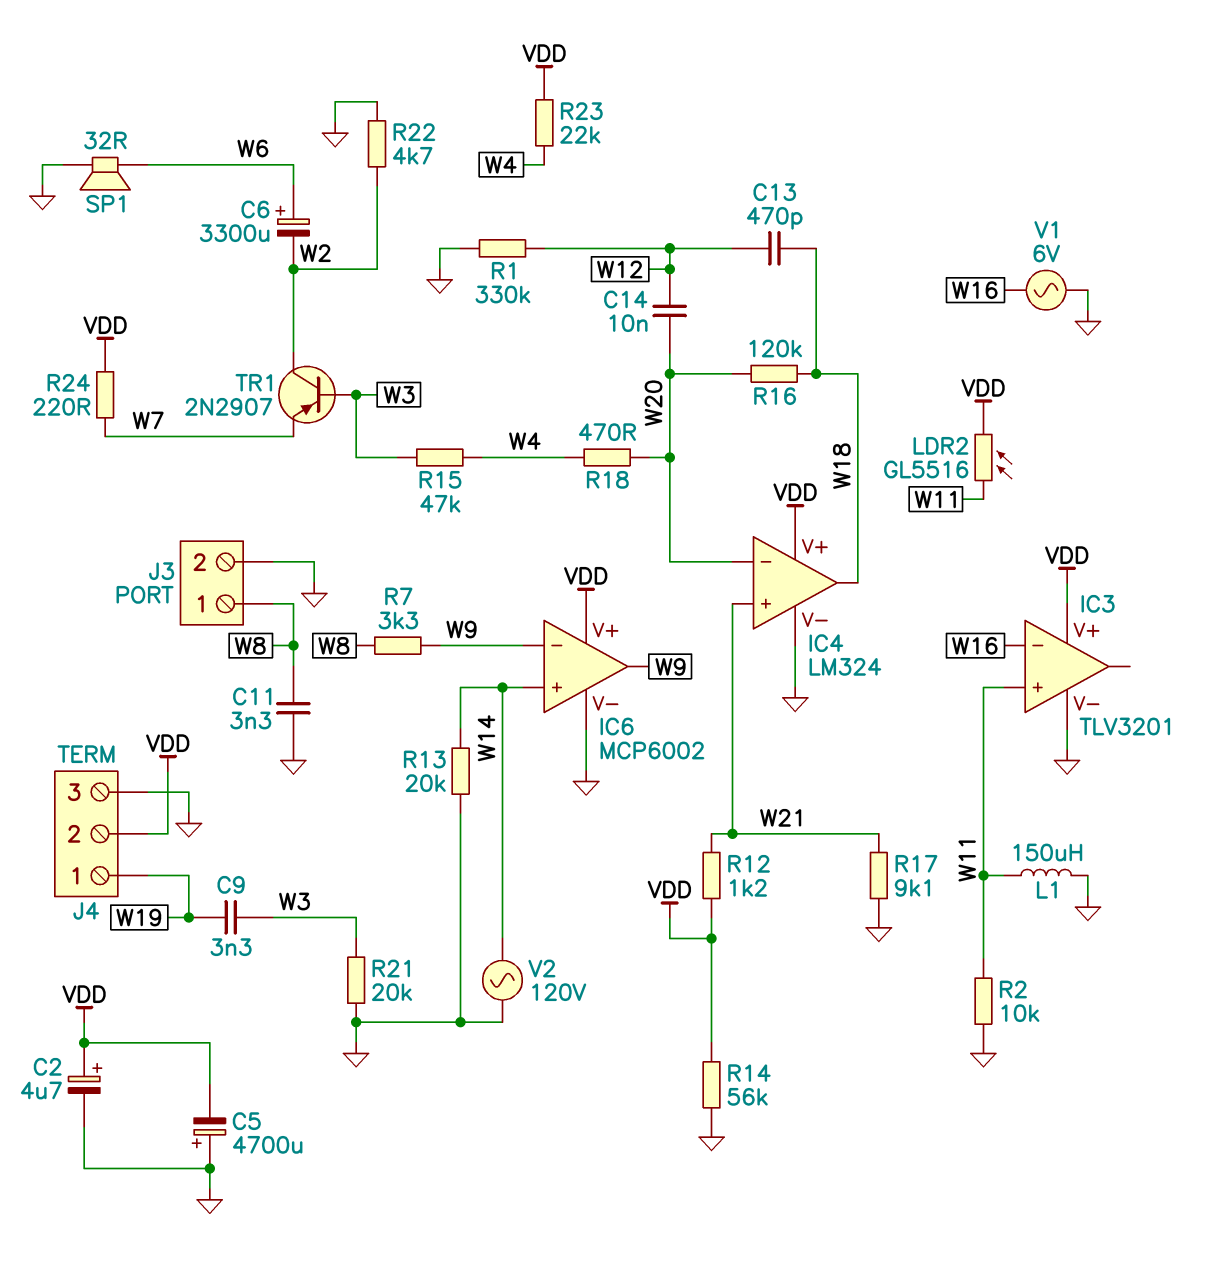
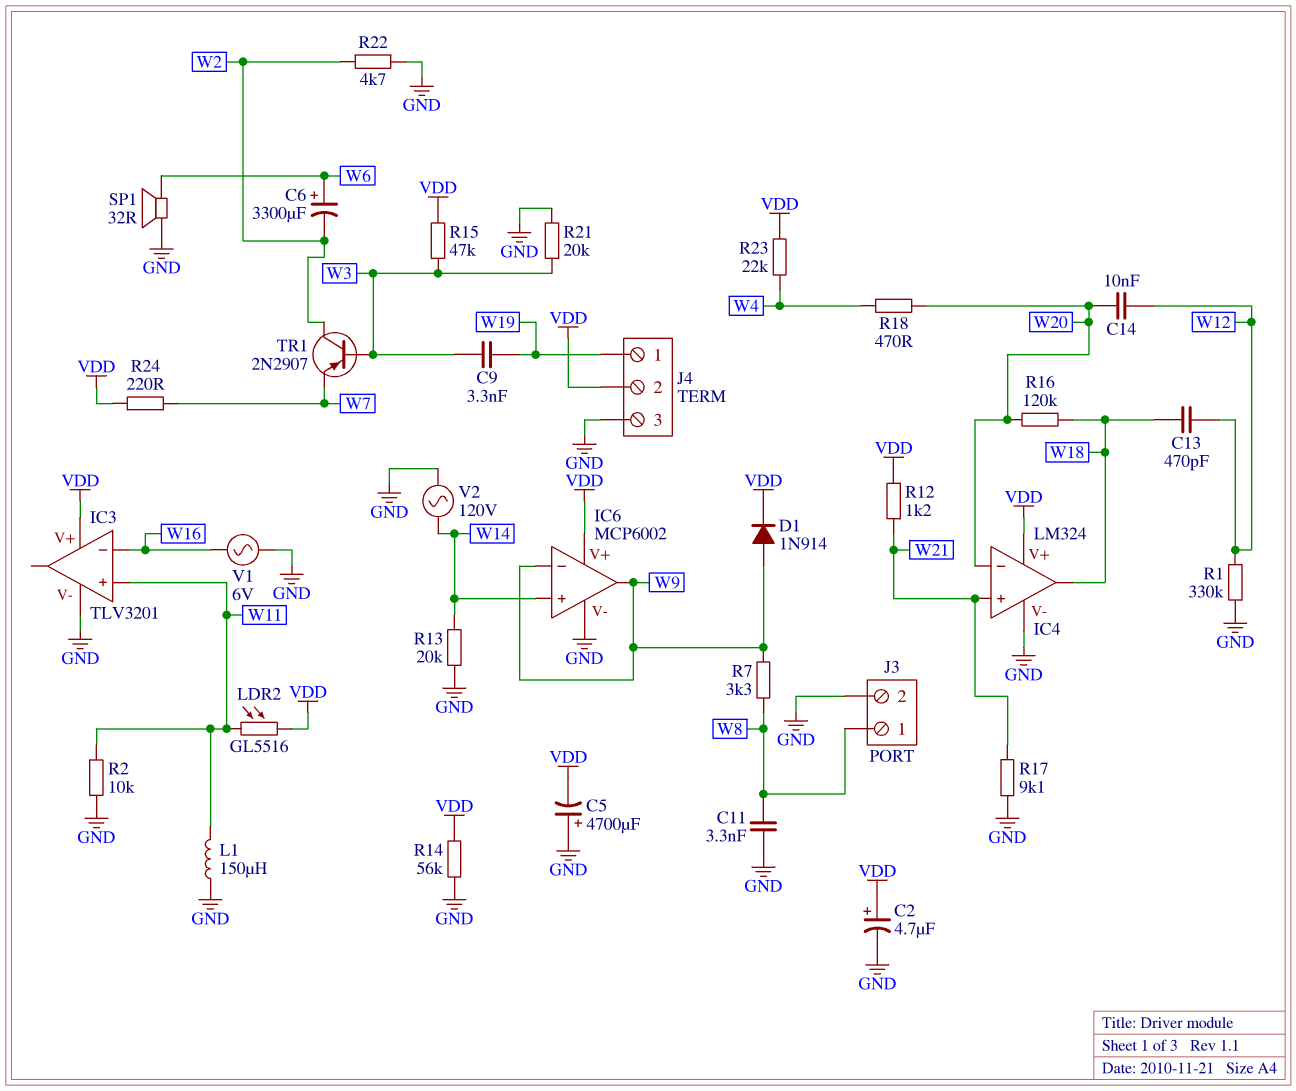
D1: none -> diode 1N914 (A W9, K VDD)
R15: 47k (W3, W4) -> 47k (VDD, W3)

